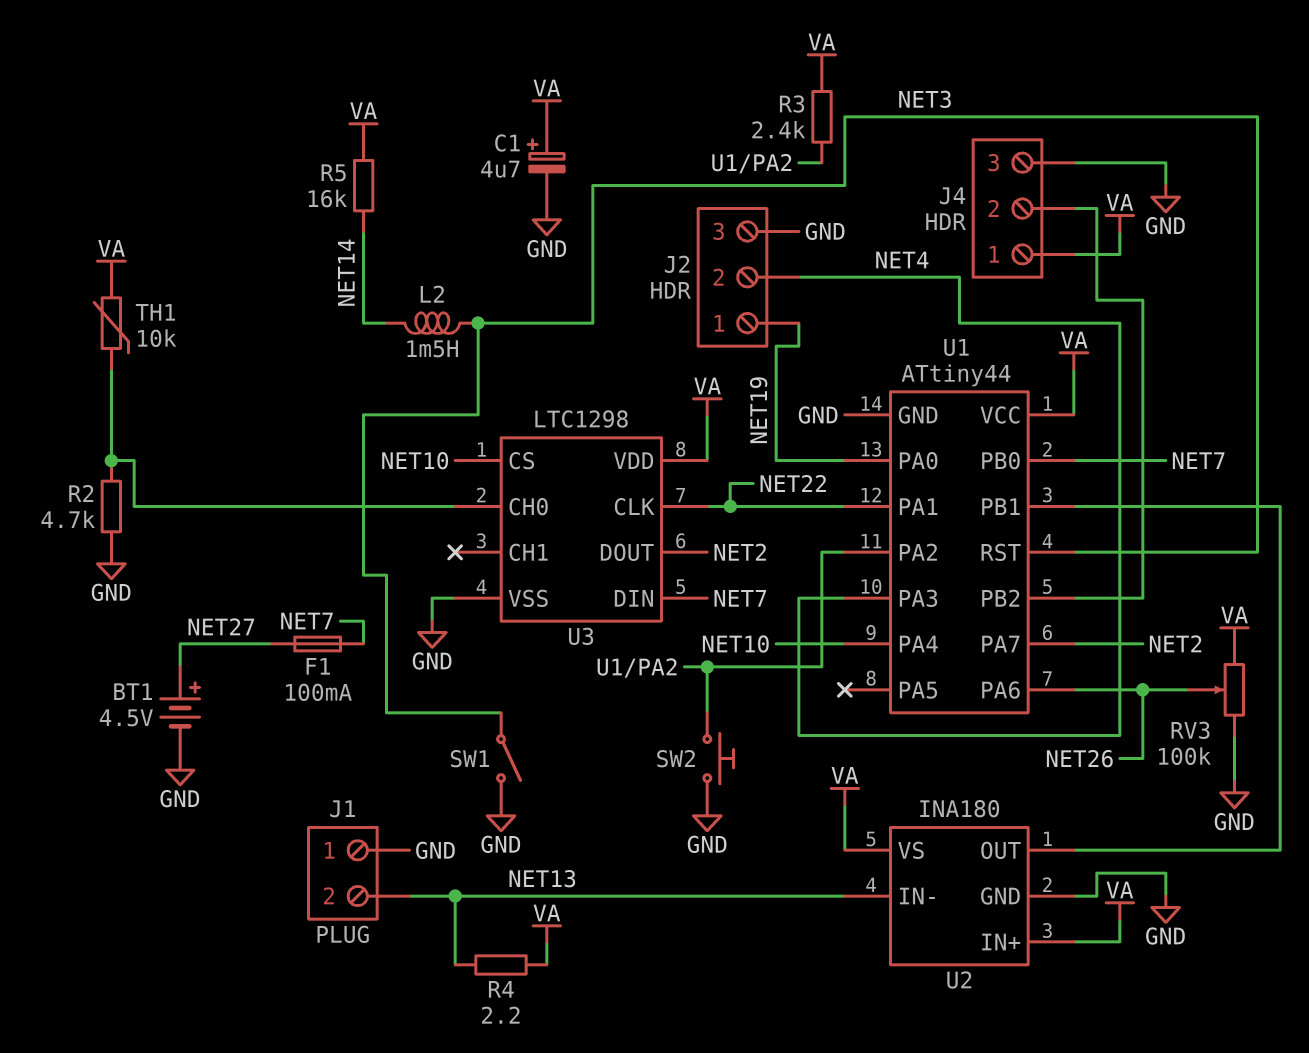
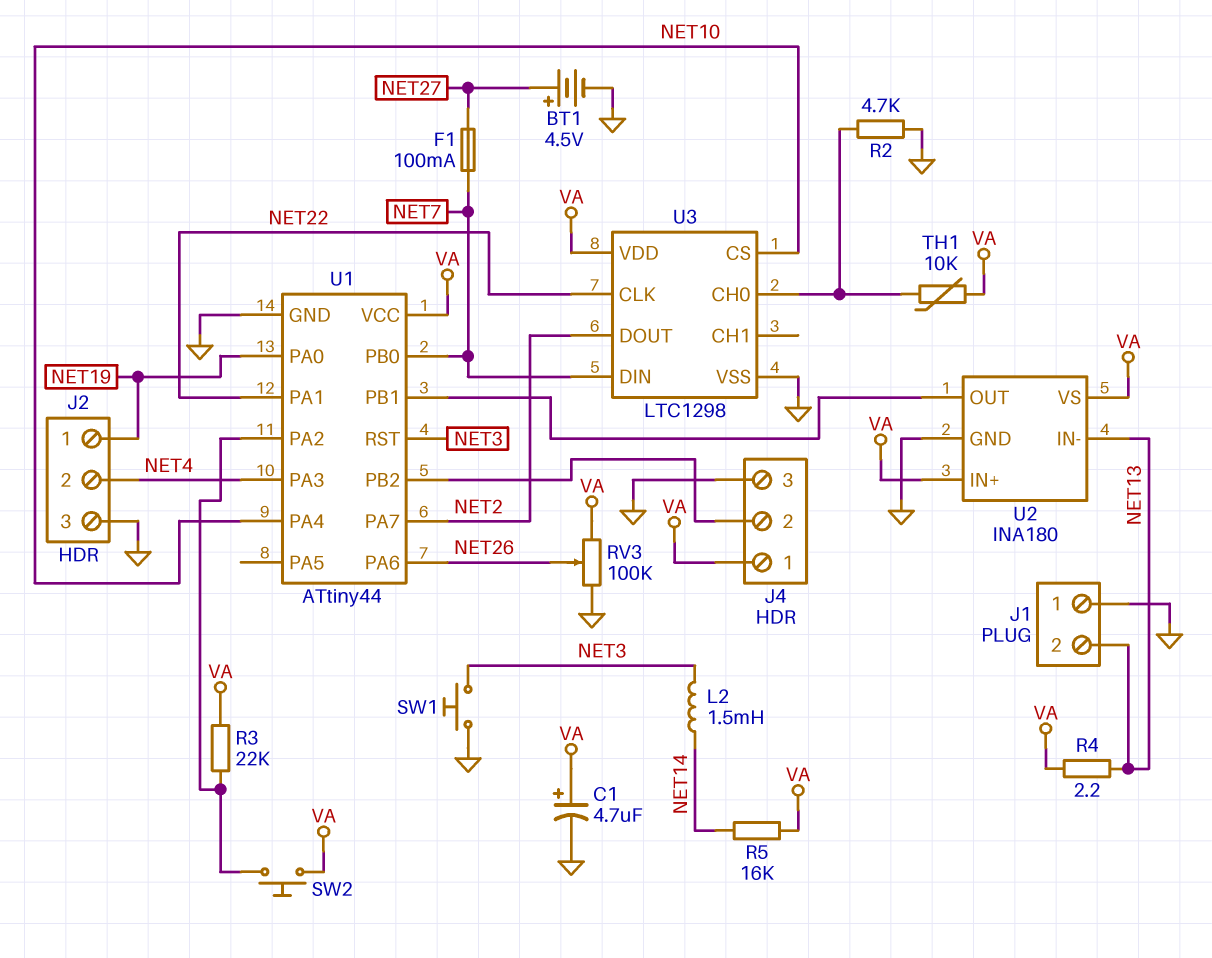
R3: 2.4k (U1/PA2, VA) -> 22k (U1/PA2, VA)
SW1: switch (GND, NET3) -> button (GND, NET3)
SW2: button (GND, U1/PA2) -> button (U1/PA2, VA)

